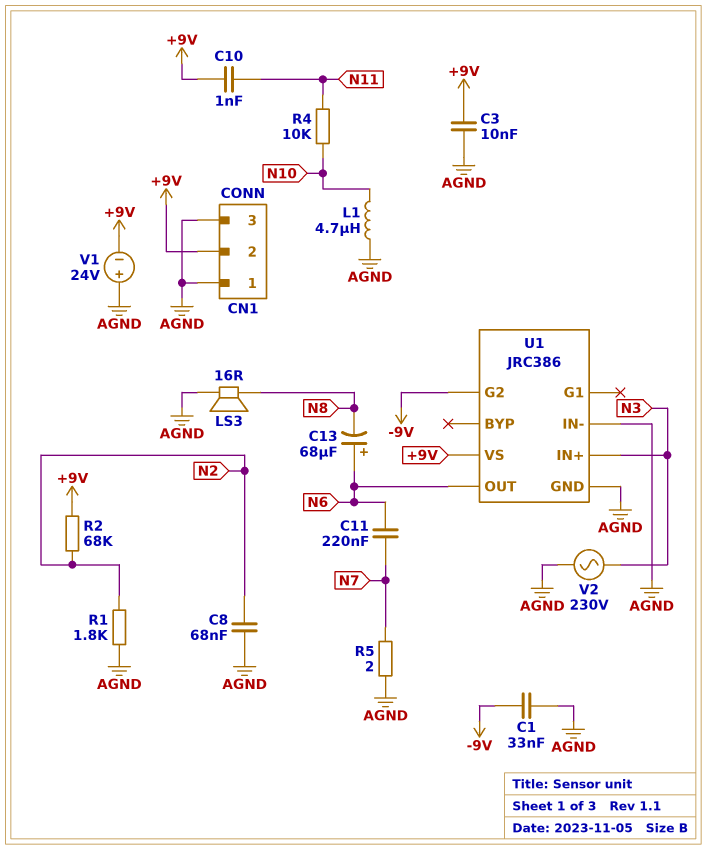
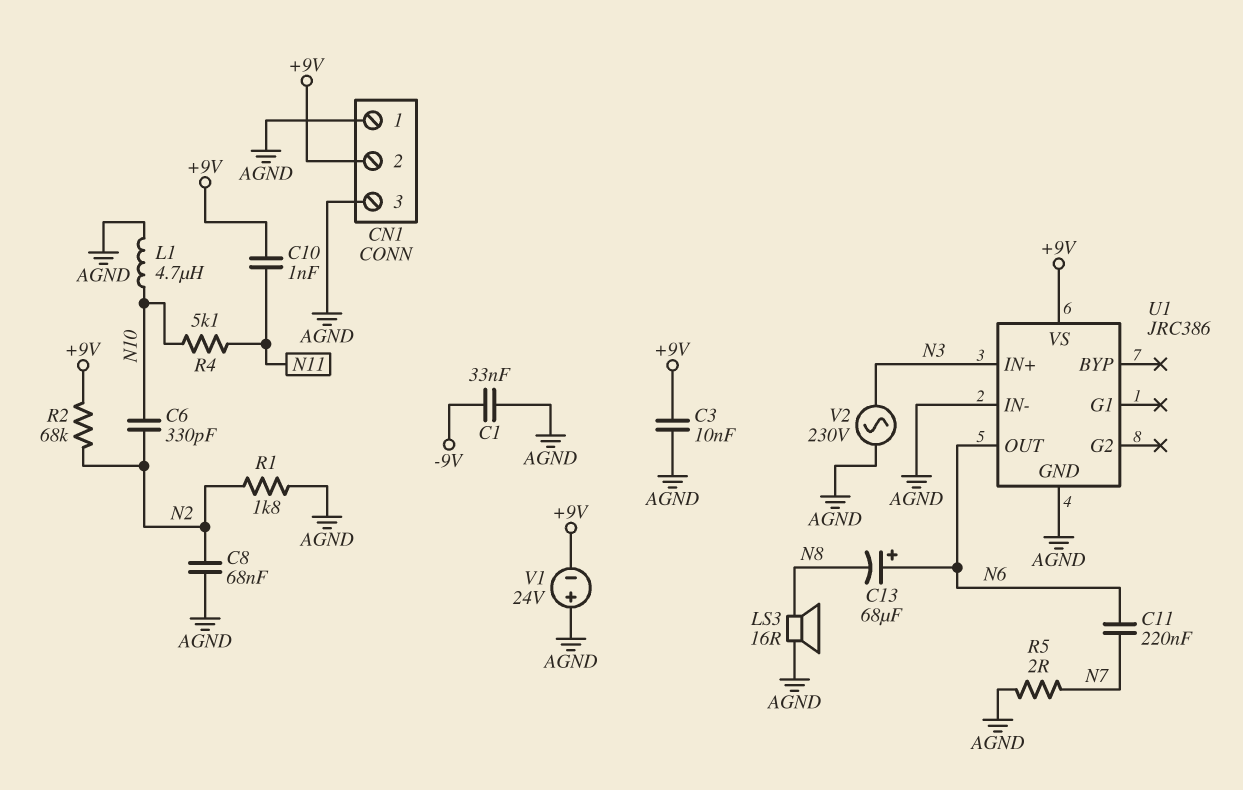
C6: none -> 330pF (N2, N10)
R4: 10k (N10, N11) -> 5.1k (N10, N11)
U1 pin G2: -9V -> none

